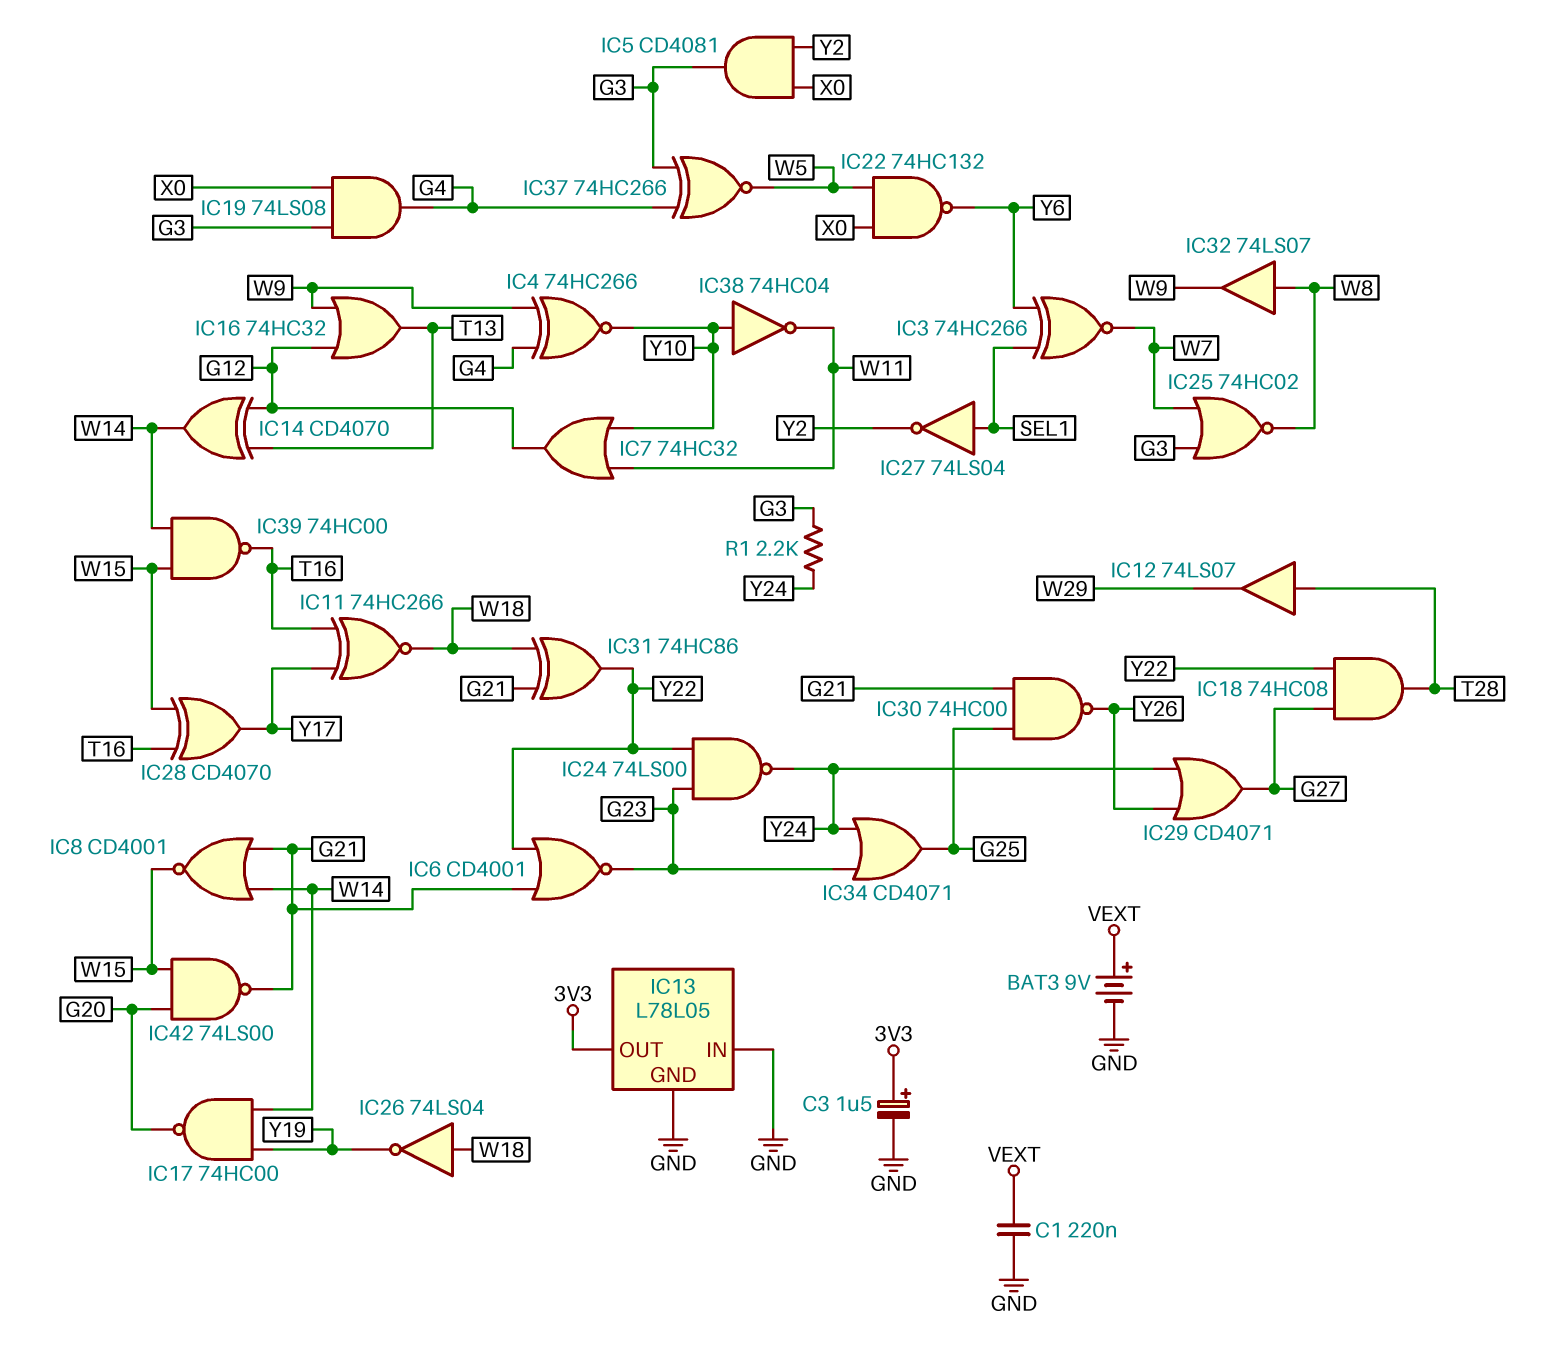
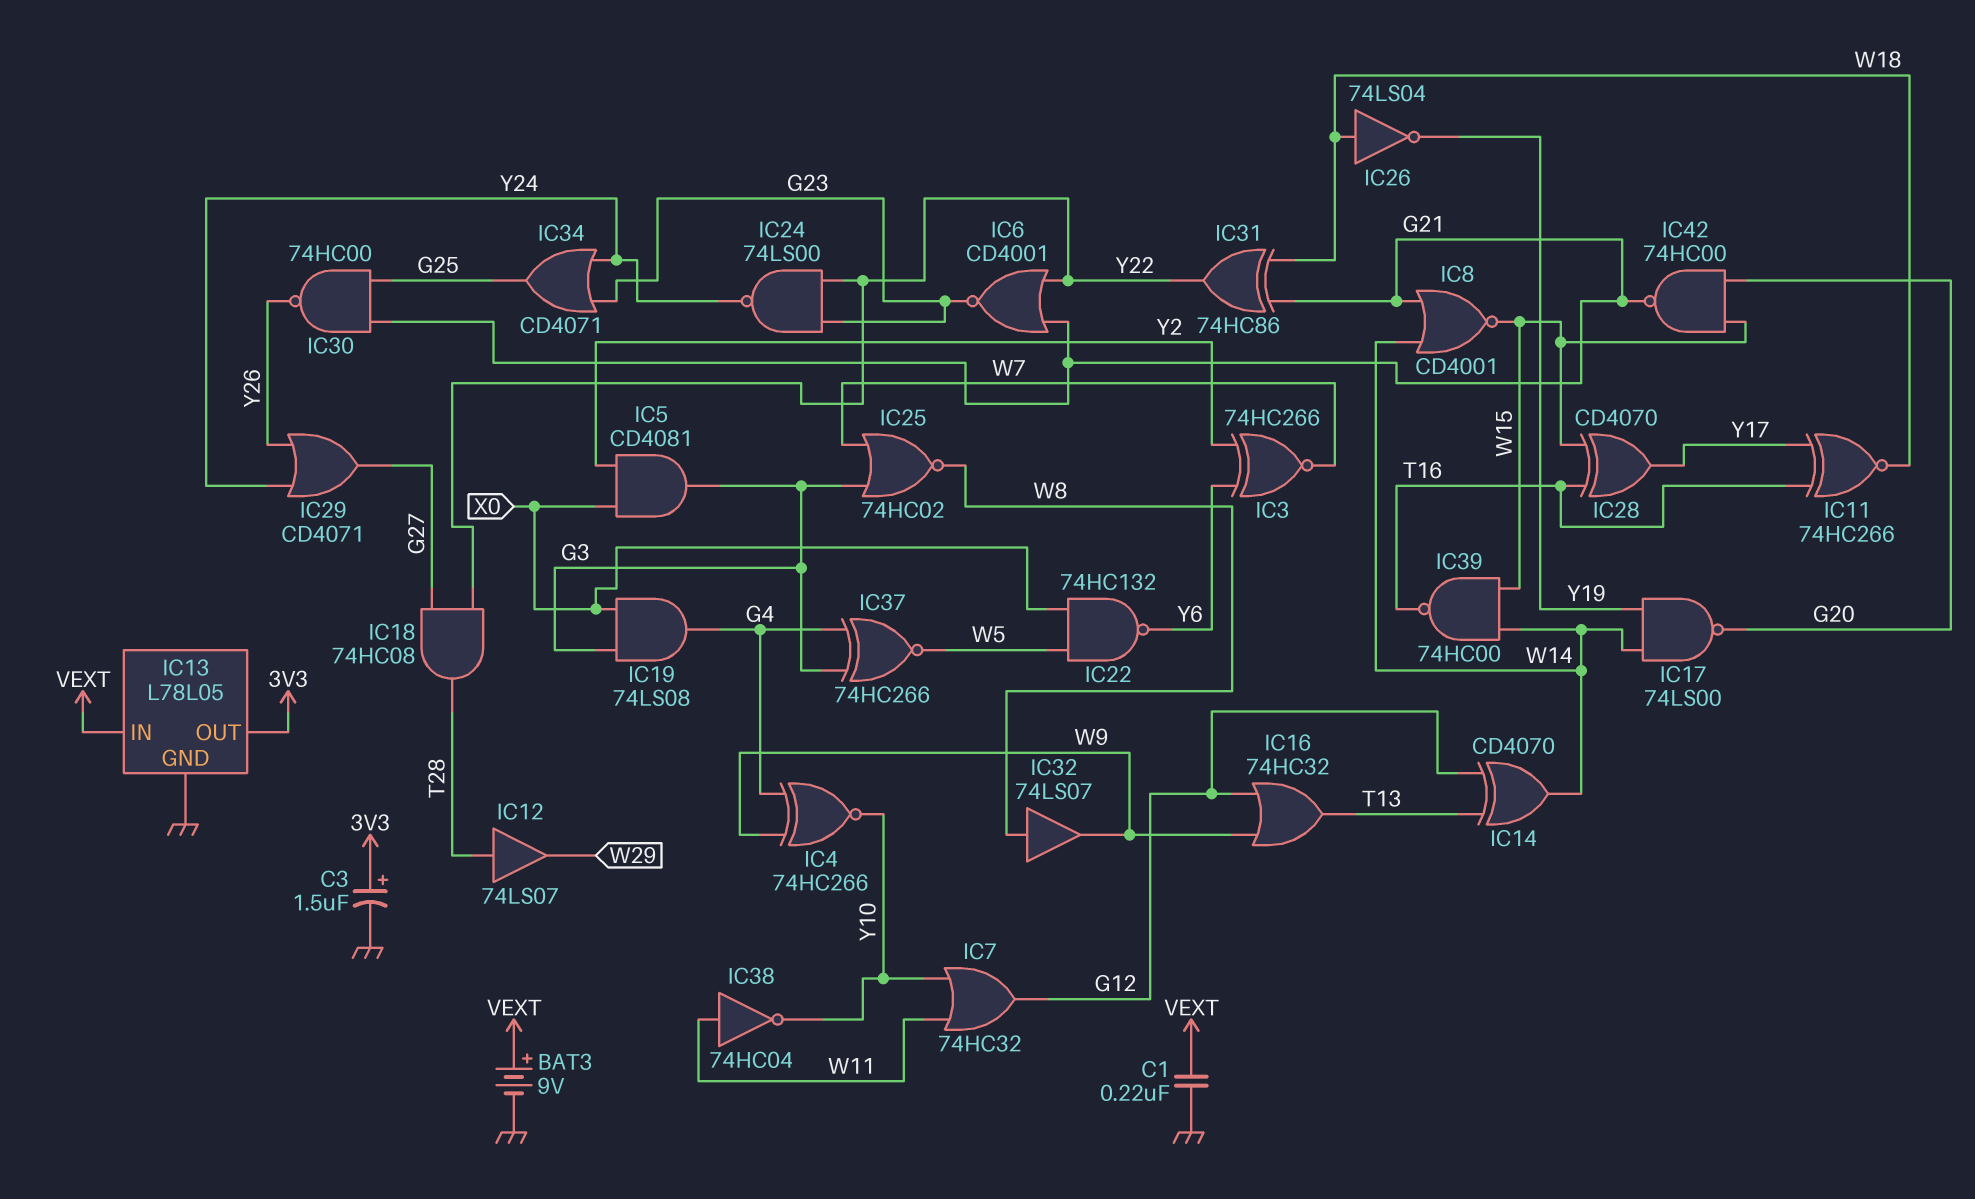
IC3: XNOR 74HC266 (in SEL1, in Y6, out W7) -> XNOR 74HC266 (in Y2, in Y6, out W7)
IC13 pin IN: GND -> VEXT
IC17: NAND 74HC00 (in W14, in Y19, out G20) -> NAND 74LS00 (in W14, in Y19, out G20)
IC27: NOT 74LS04 (in SEL1, out Y2) -> none
IC38: NOT 74HC04 (in Y10, out W11) -> NOT 74HC04 (in W11, out Y10)
IC42: NAND 74LS00 (in G20, in W15, out G21) -> NAND 74HC00 (in G20, in W15, out G21)
R1: 2.2k (G3, Y24) -> none

